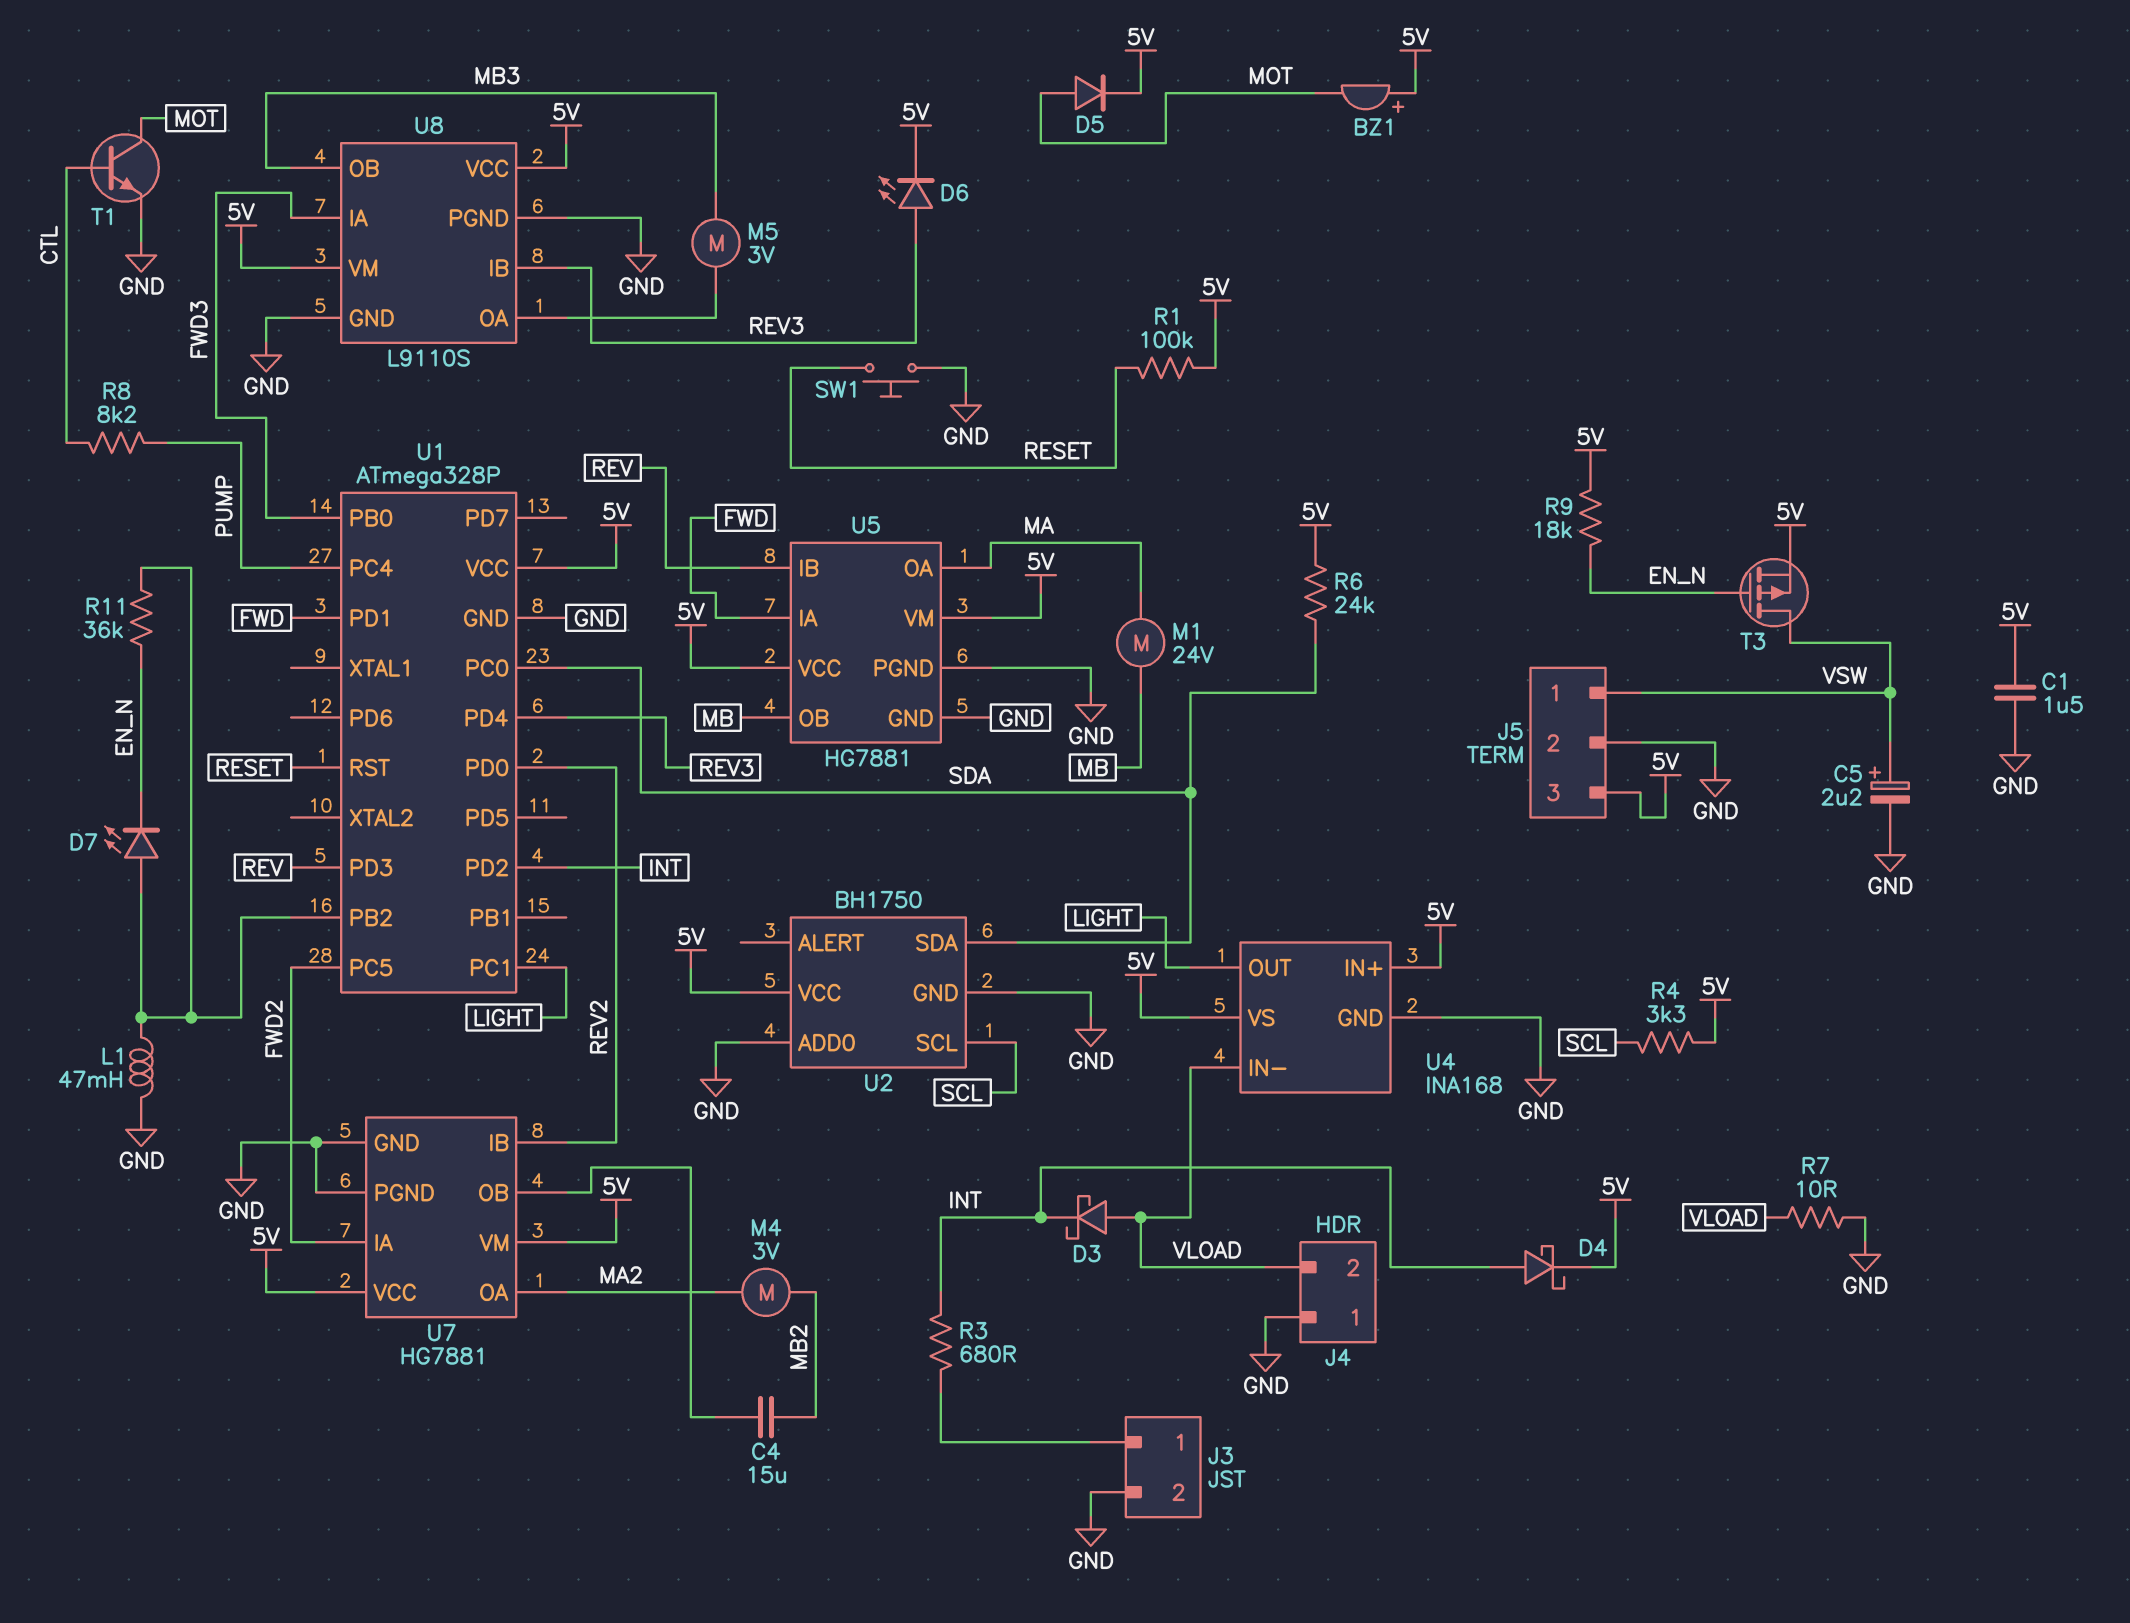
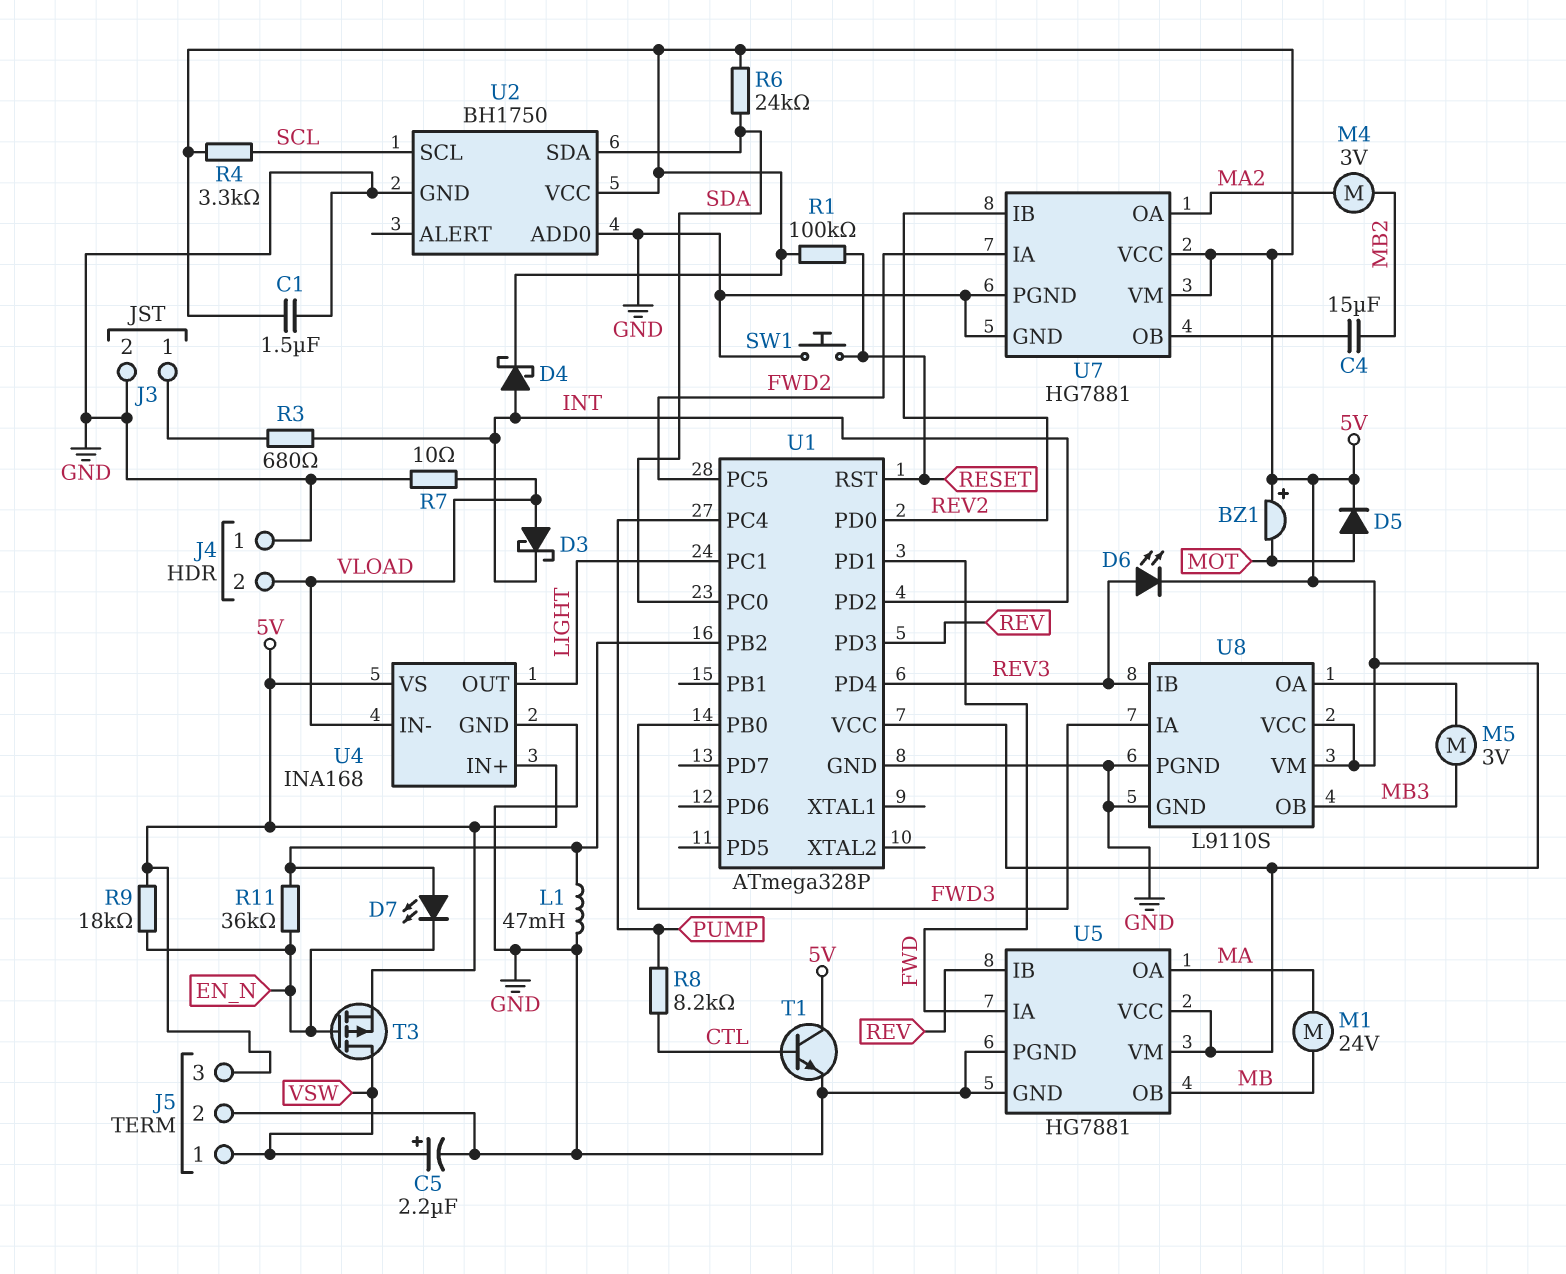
T1: NPN (B CTL, C MOT, E GND) -> NPN (B CTL, C 5V, E GND)

